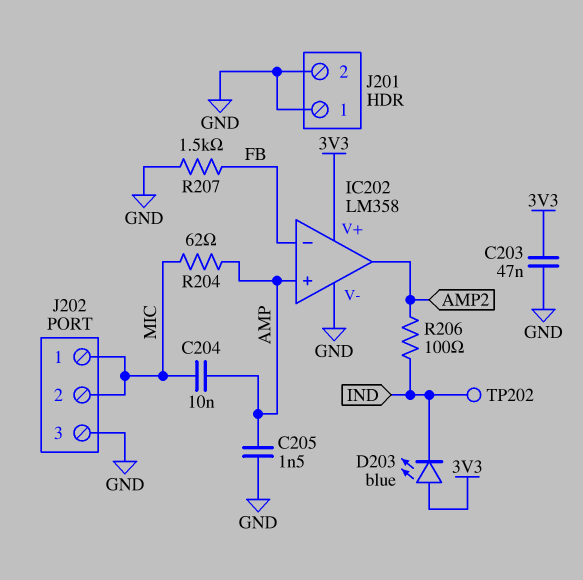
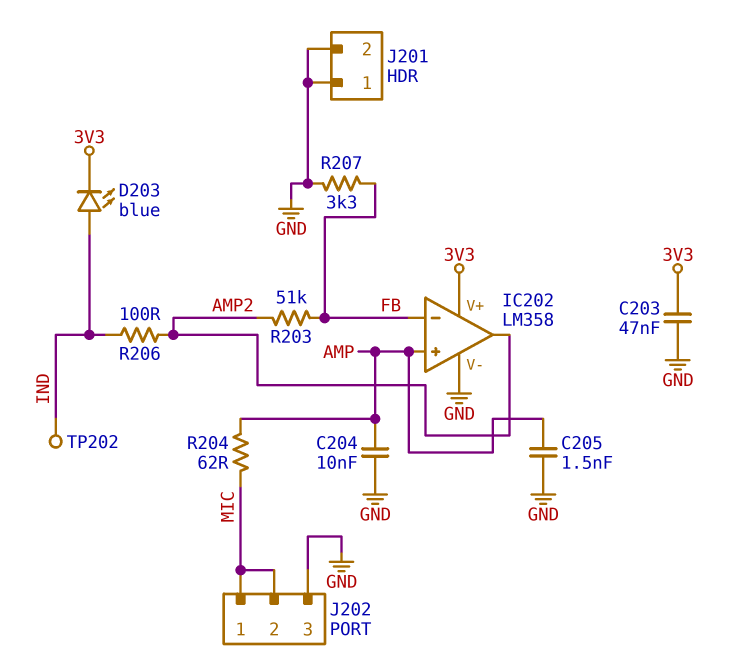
C204: 10nF (AMP, MIC) -> 10nF (AMP, GND)
D203: LED blue (A 3V3, K IND) -> LED blue (A IND, K 3V3)
R203: none -> 51k (AMP2, FB)
R207: 1.5k (FB, GND) -> 3.3k (FB, GND)

